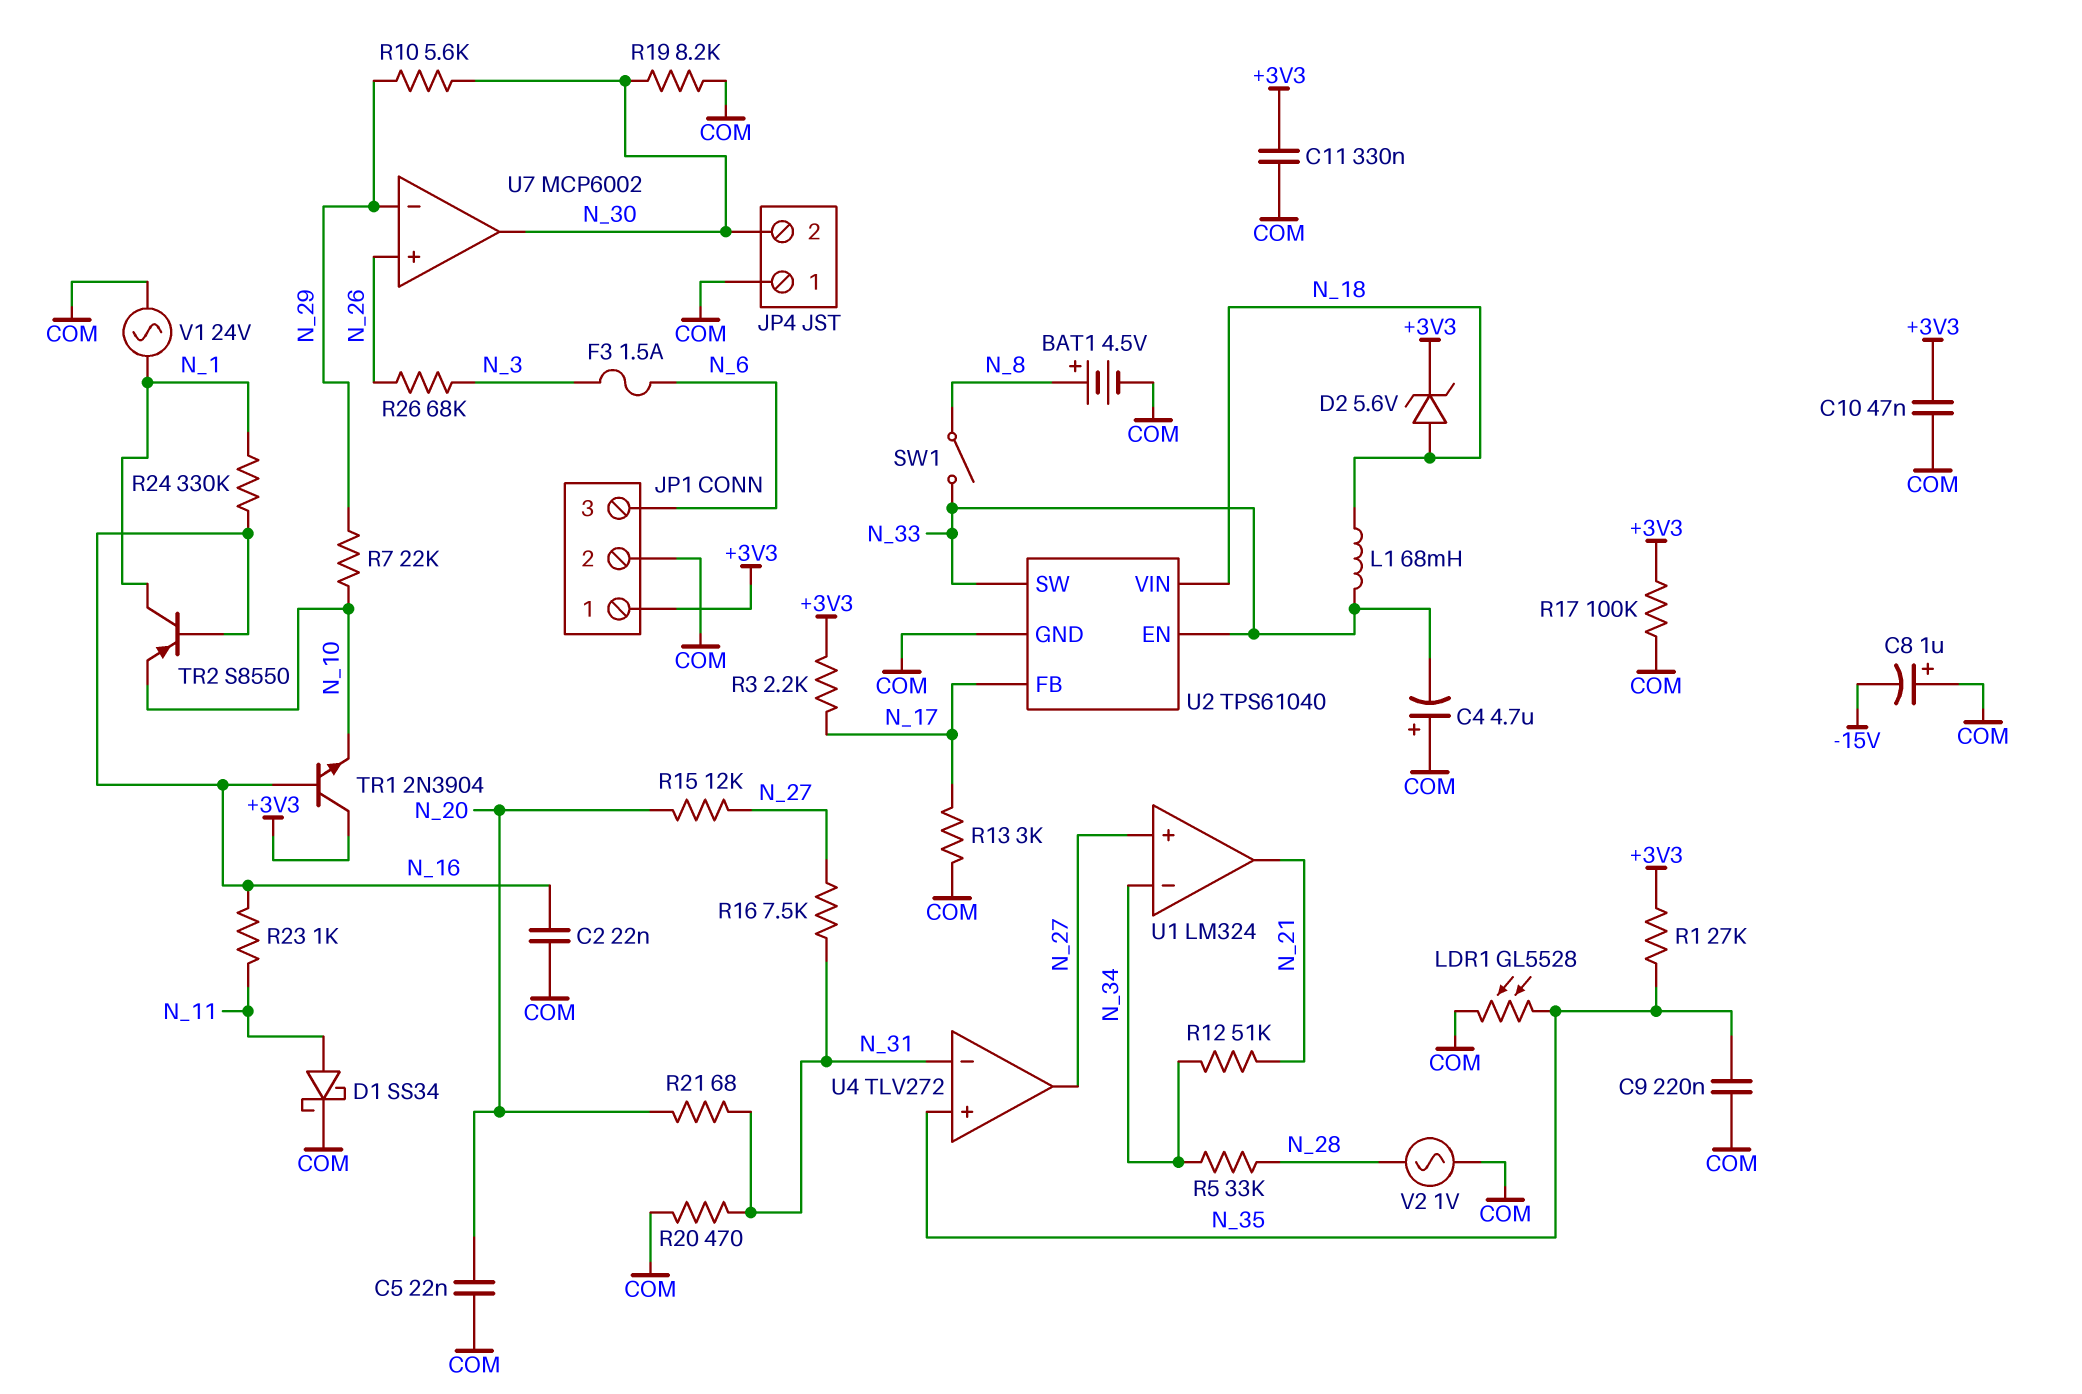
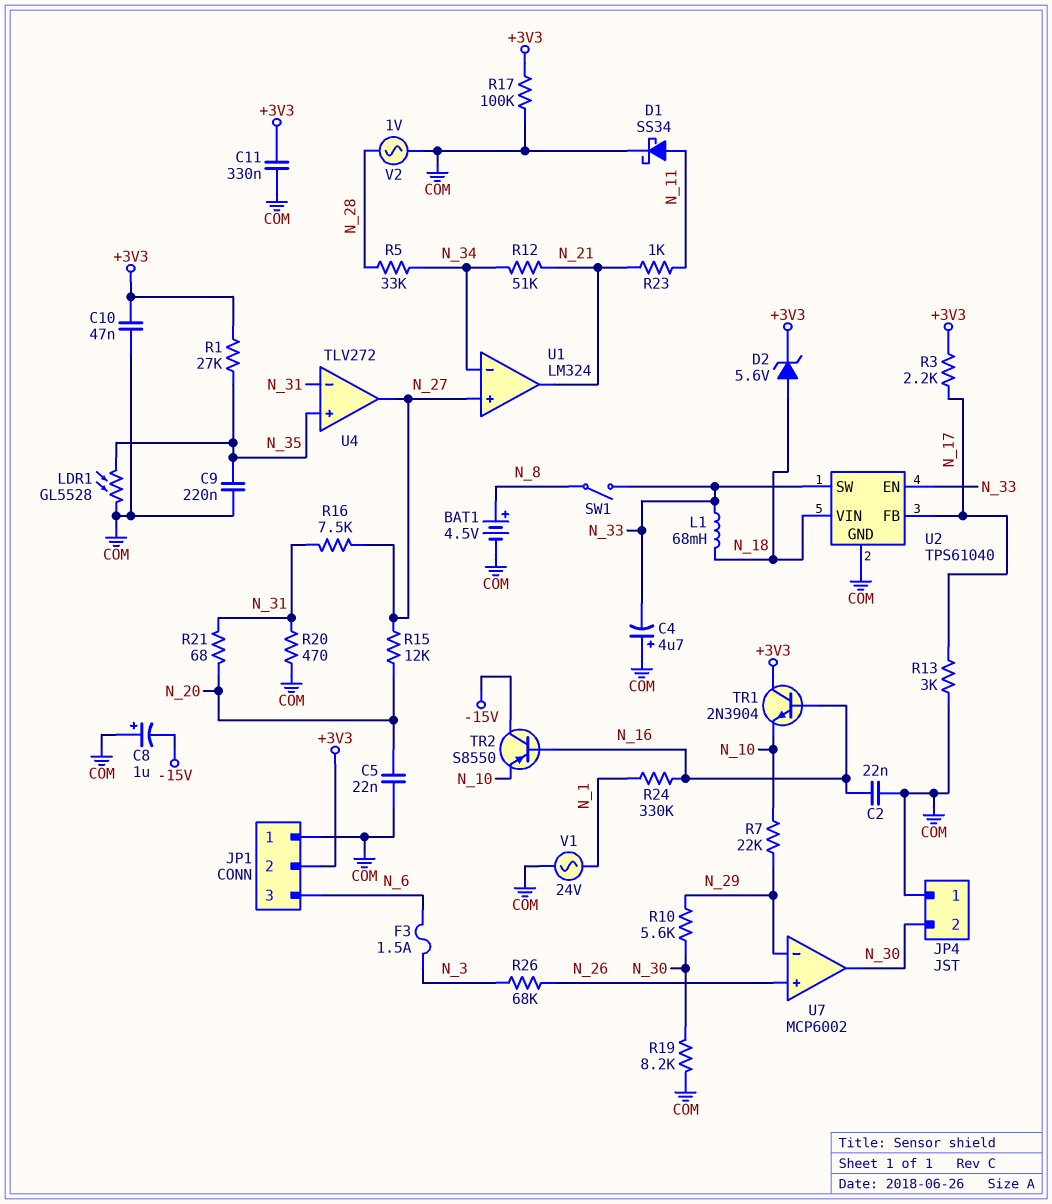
JP1 pin 1: +3V3 -> COM
JP1 pin 2: COM -> +3V3
R23: 1k (N_11, N_16) -> 1k (N_11, N_21)
TR2: PNP S8550 (B N_16, C N_1, E N_10) -> PNP S8550 (B N_16, C -15V, E N_10)

